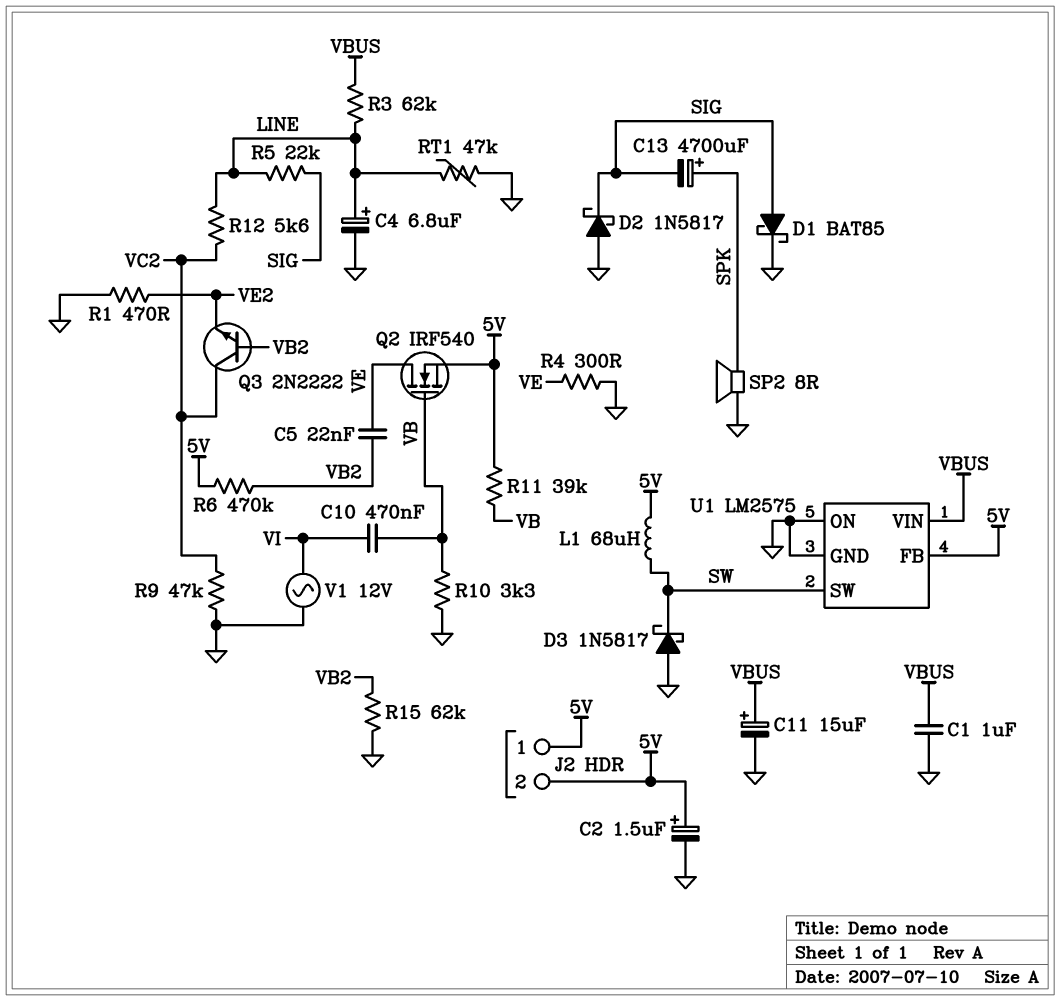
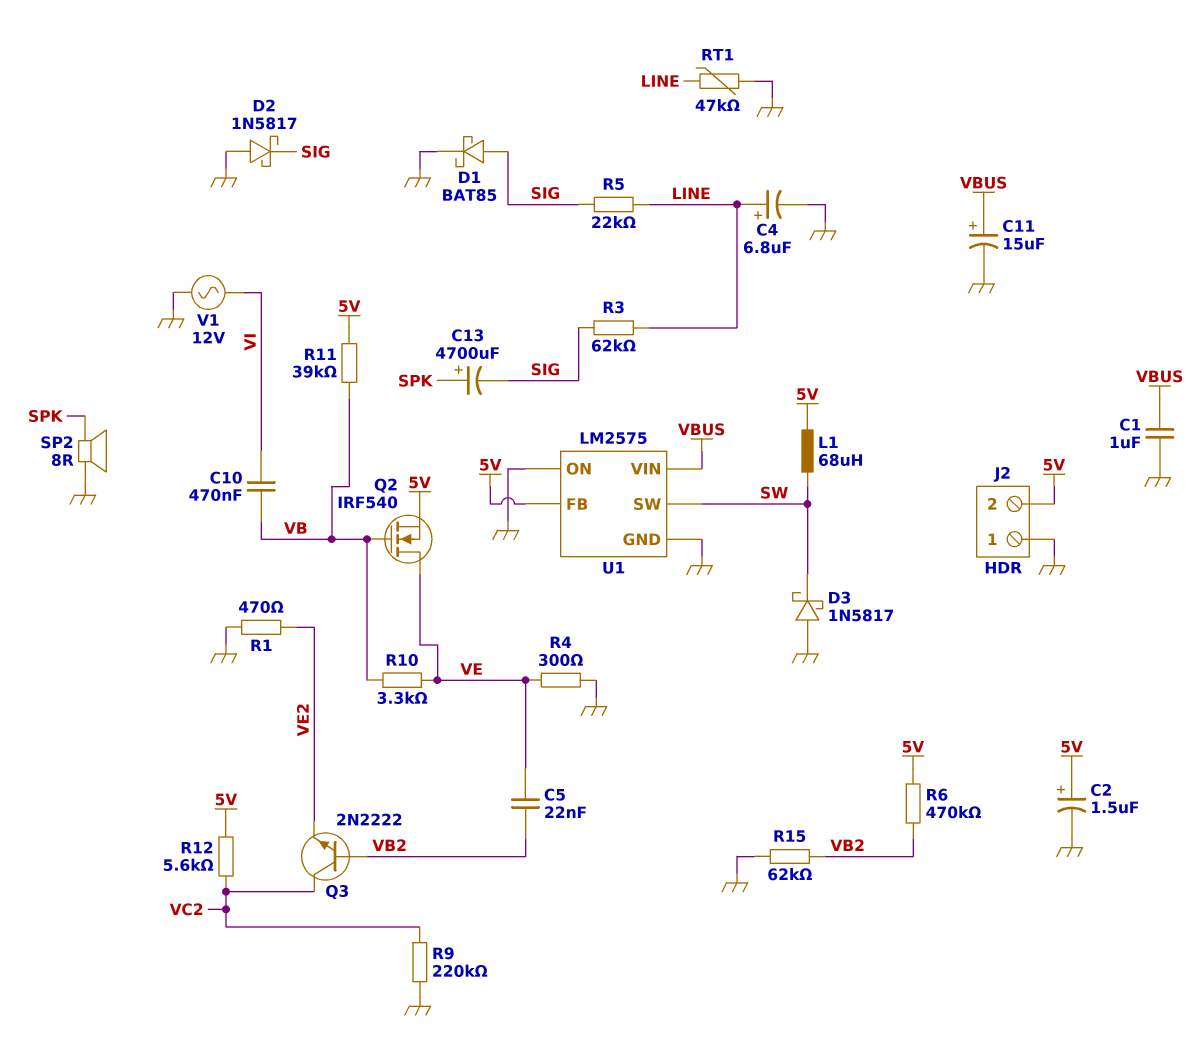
J2 pin 1: 5V -> GND
R3: 62k (LINE, VBUS) -> 62k (LINE, SIG)
R9: 47k (GND, VC2) -> 220k (GND, VC2)
R10: 3.3k (GND, VB) -> 3.3k (VB, VE)
R12: 5.6k (LINE, VC2) -> 5.6k (5V, VC2)

